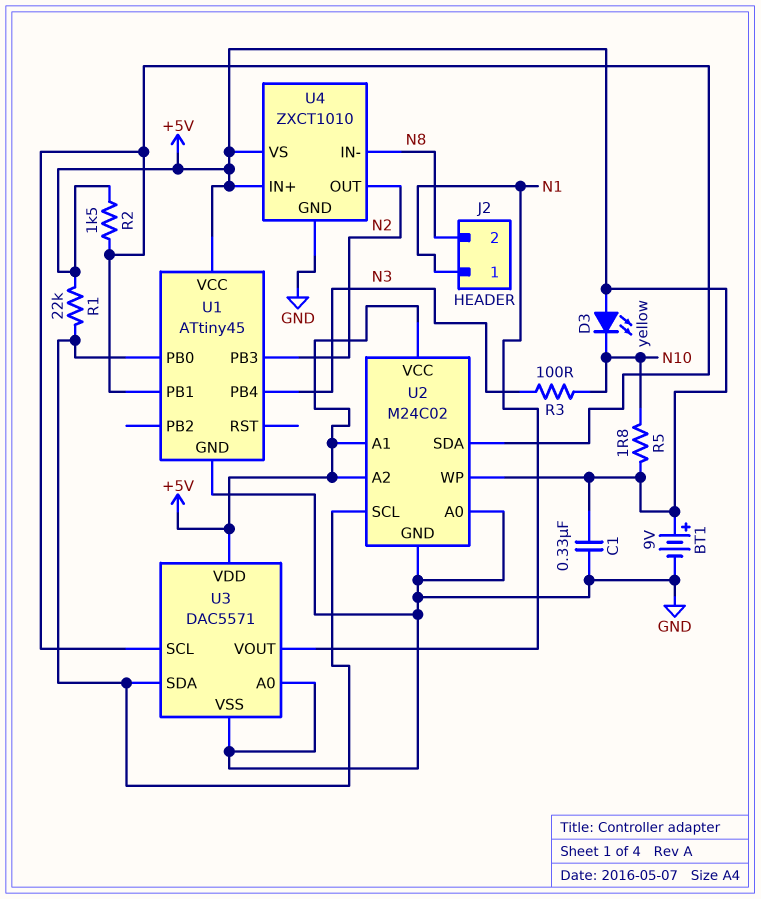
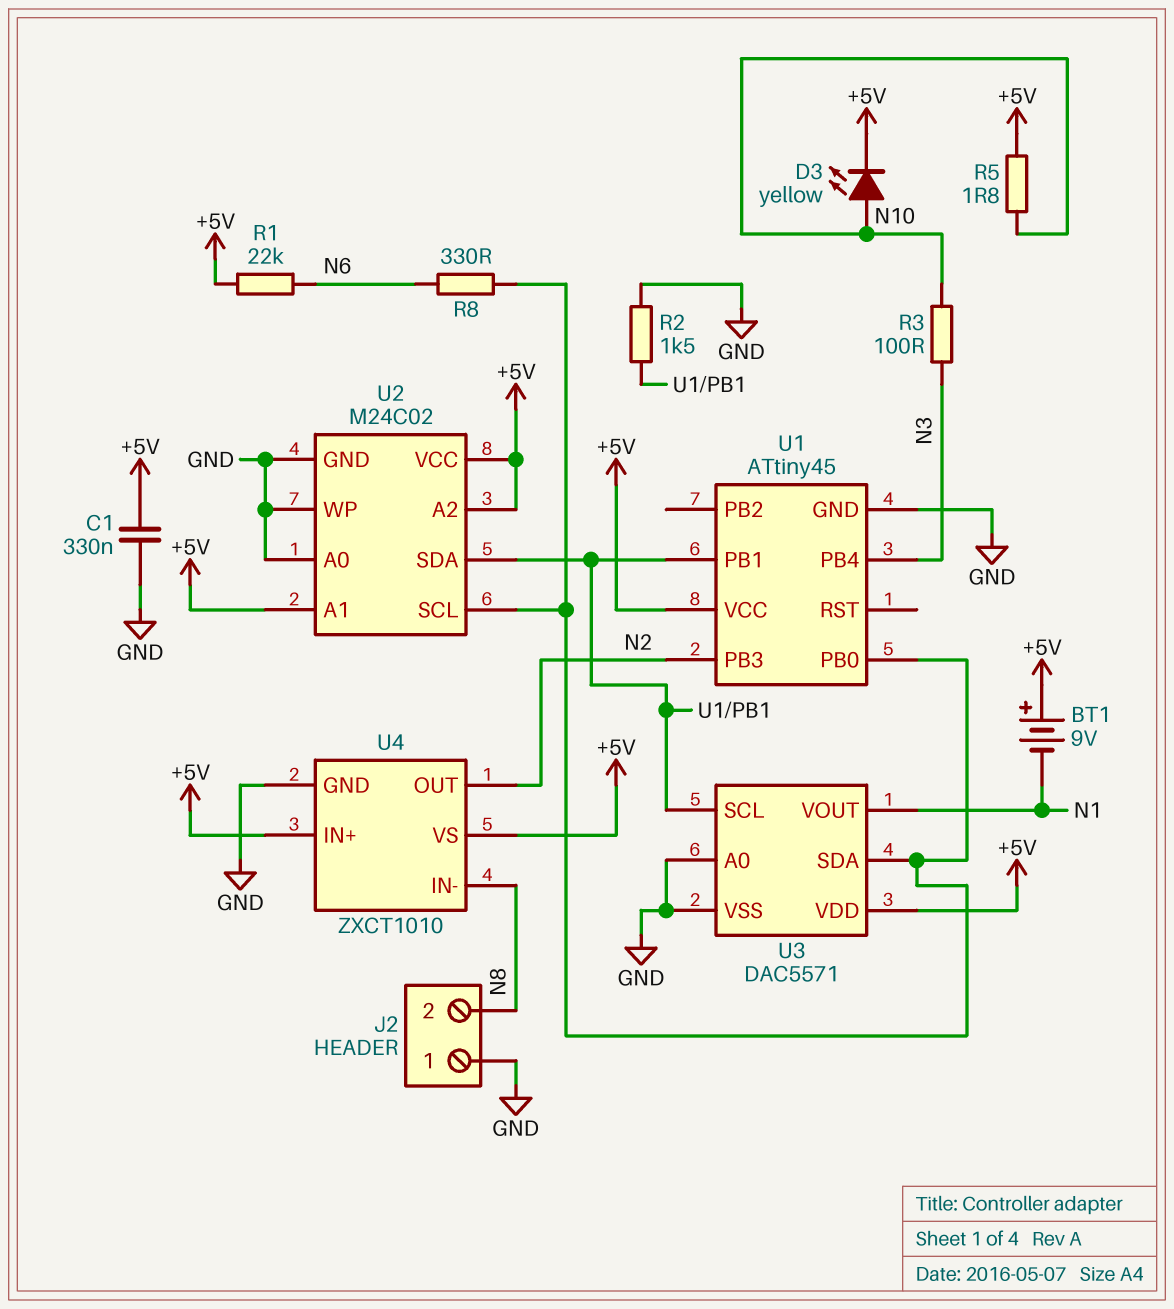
BT1: 9V (plus +5V, minus GND) -> 9V (plus +5V, minus N1)
D3: LED yellow (A +5V, K N10) -> LED yellow (A N10, K +5V)
J2 pin 1: N1 -> GND
R1: 22k (+5V, U1/PB0) -> 22k (+5V, N6)
R2: 1.5k (+5V, U1/PB1) -> 1.5k (GND, U1/PB1)
R8: none -> 330 (N6, U1/PB0)
U2 pin WP: +5V -> GND

